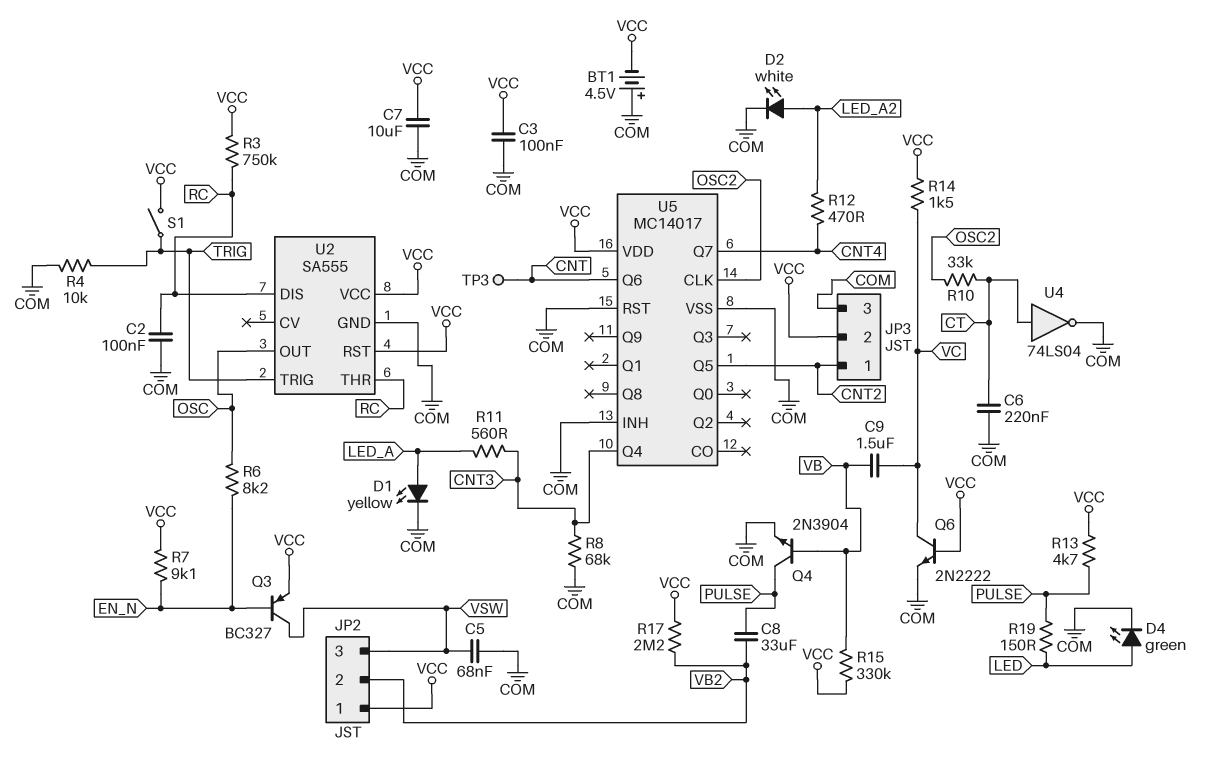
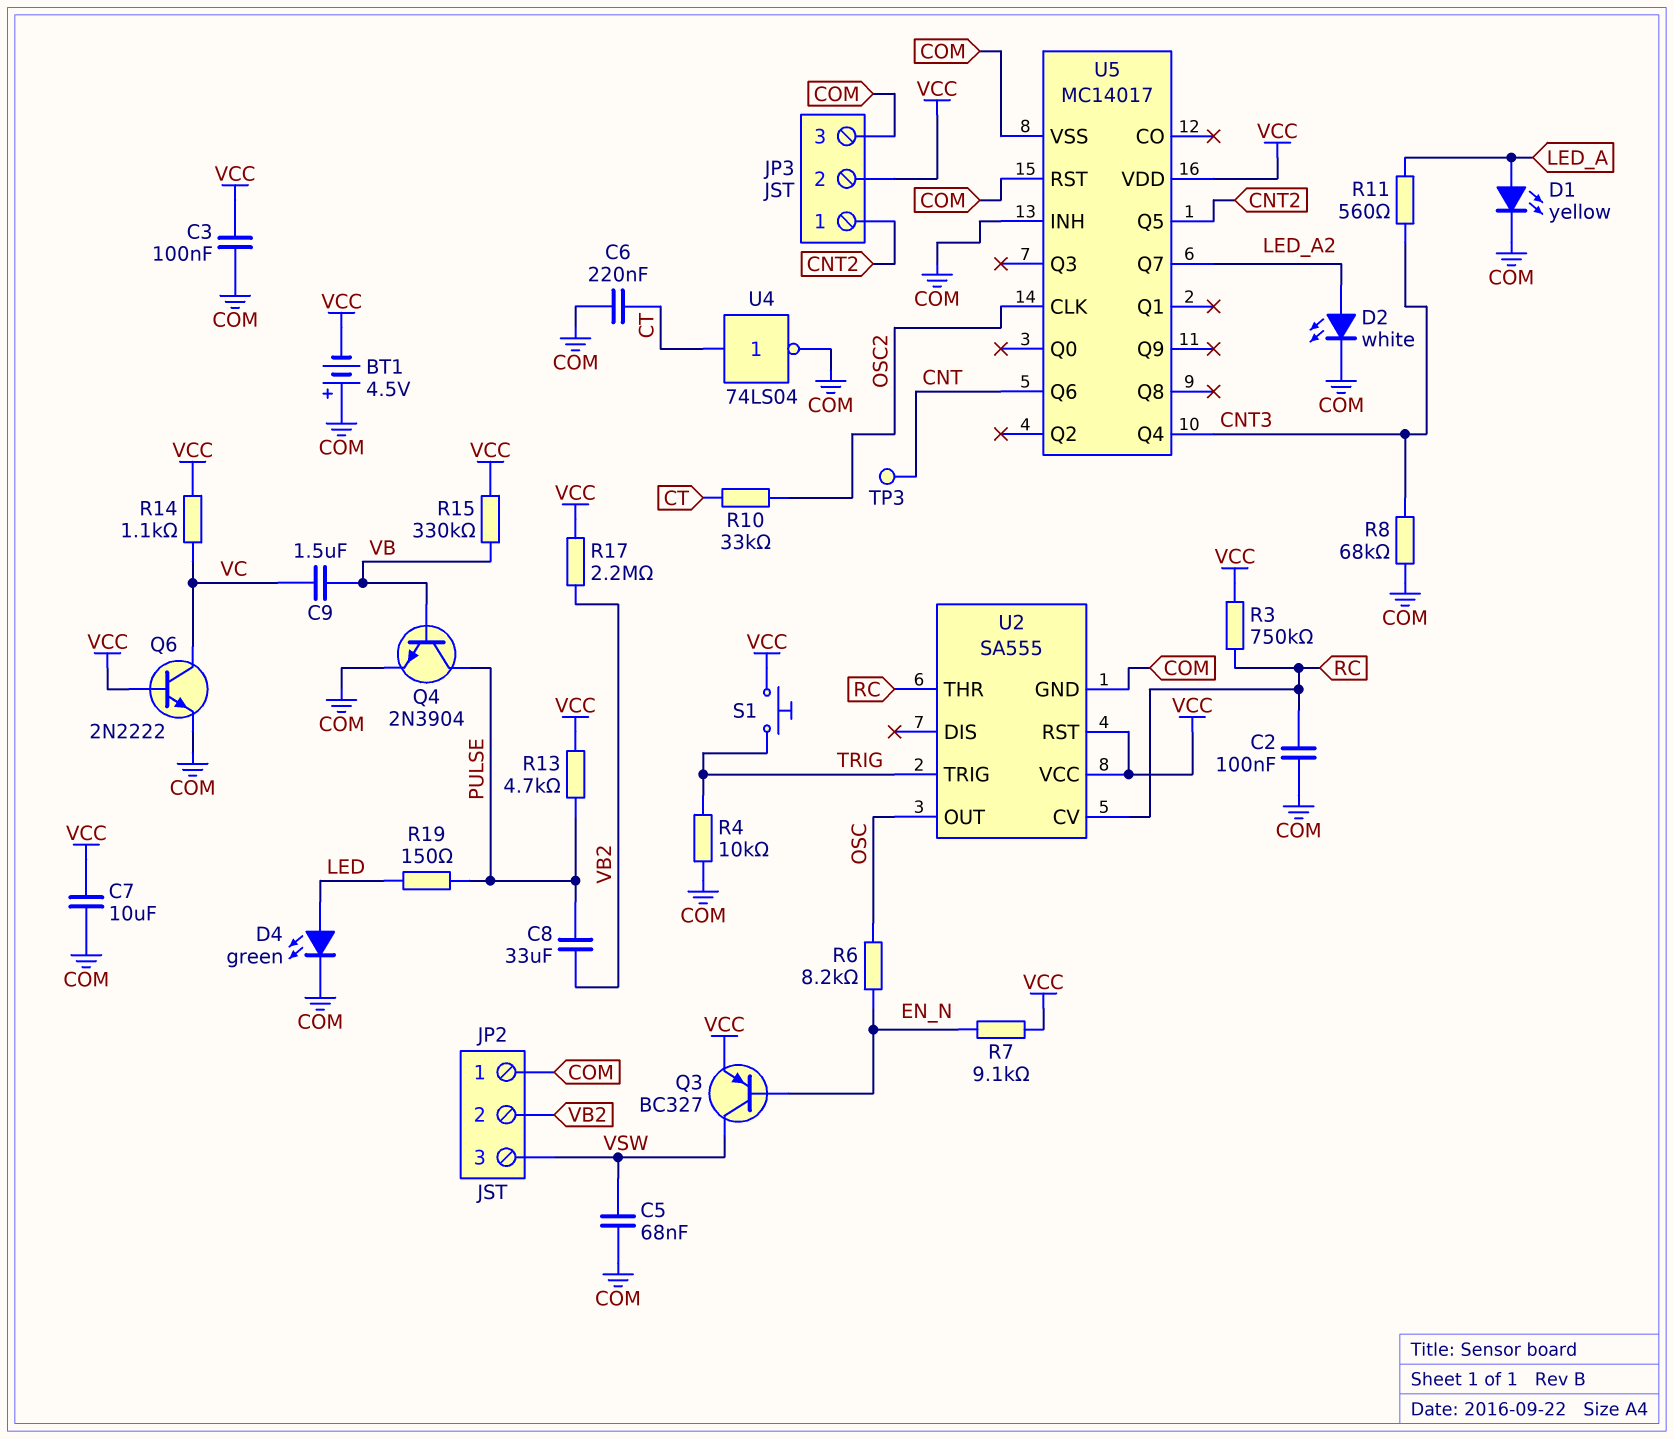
JP2 pin 1: VCC -> COM
R12: 470 (CNT4, LED_A2) -> none
R14: 1.5k (VC, VCC) -> 1.1k (VC, VCC)
S1: switch (TRIG, VCC) -> button (TRIG, VCC)
U2 pin CV: none -> RC
U2 pin DIS: RC -> none
U5 pin Q7: CNT4 -> LED_A2

